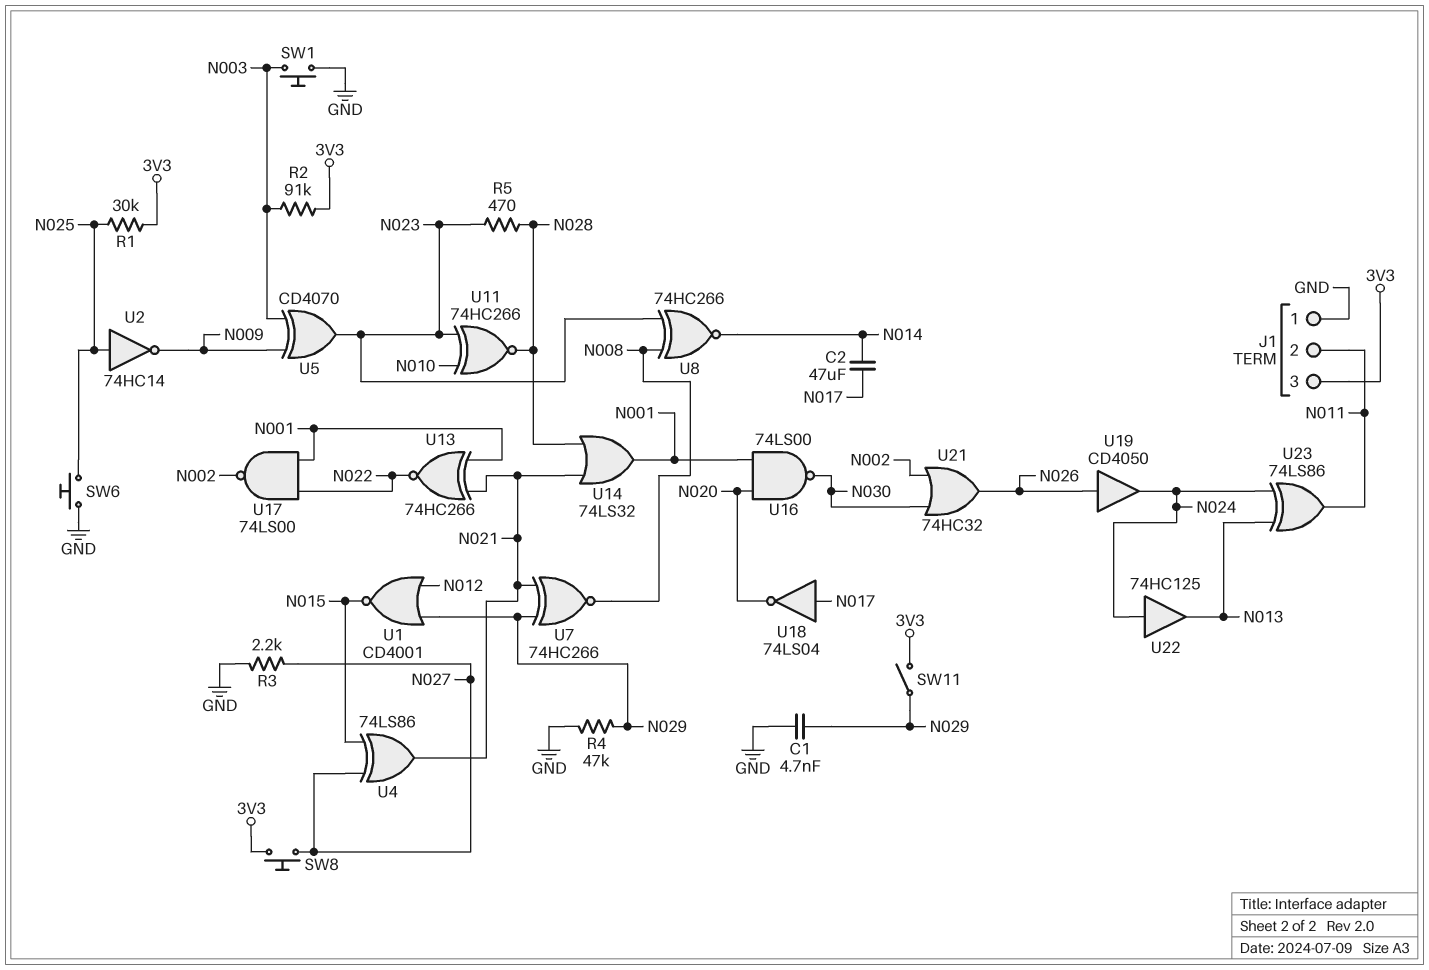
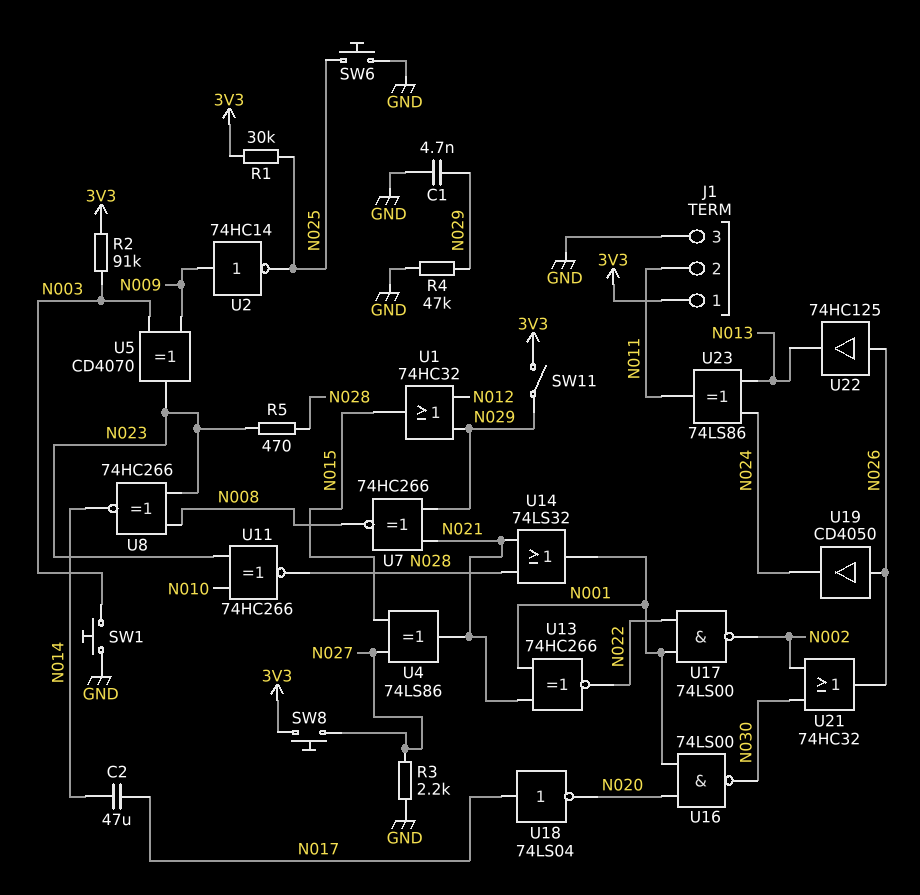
J1 pin 1: GND -> 3V3
J1 pin 3: 3V3 -> GND
U1: NOR CD4001 (in N012, in N029, out N015) -> OR 74HC32 (in N012, in N029, out N015)
U2: NOT 74HC14 (in N025, out N009) -> NOT 74HC14 (in N009, out N025)
U22: buffer 74HC125 (in N024, out N013) -> buffer 74HC125 (in N026, out N013)

